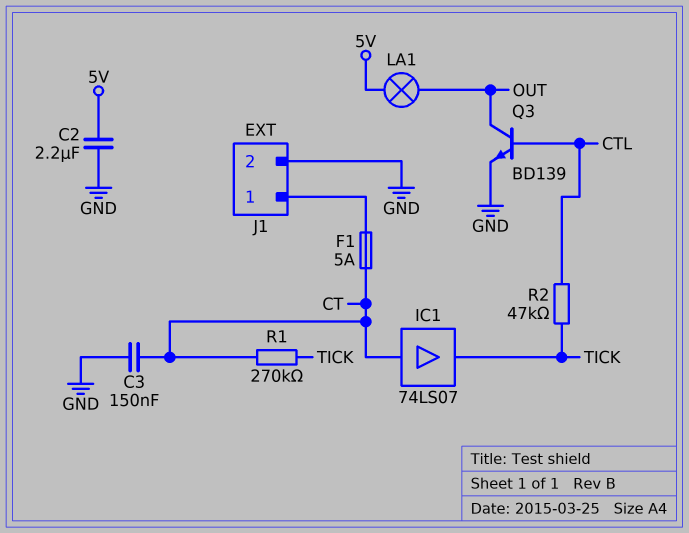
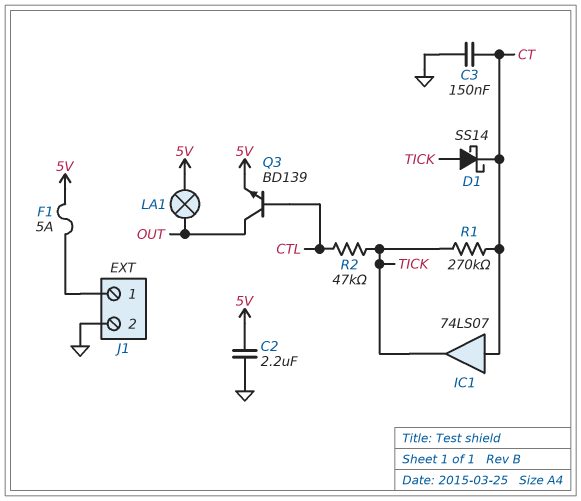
D1: none -> schottky SS14 (A TICK, K CT)
F1: 5A (CT, J1/1) -> 5A (5V, J1/1)
Q3: NPN BD139 (B CTL, C OUT, E GND) -> NPN BD139 (B CTL, C OUT, E 5V)

